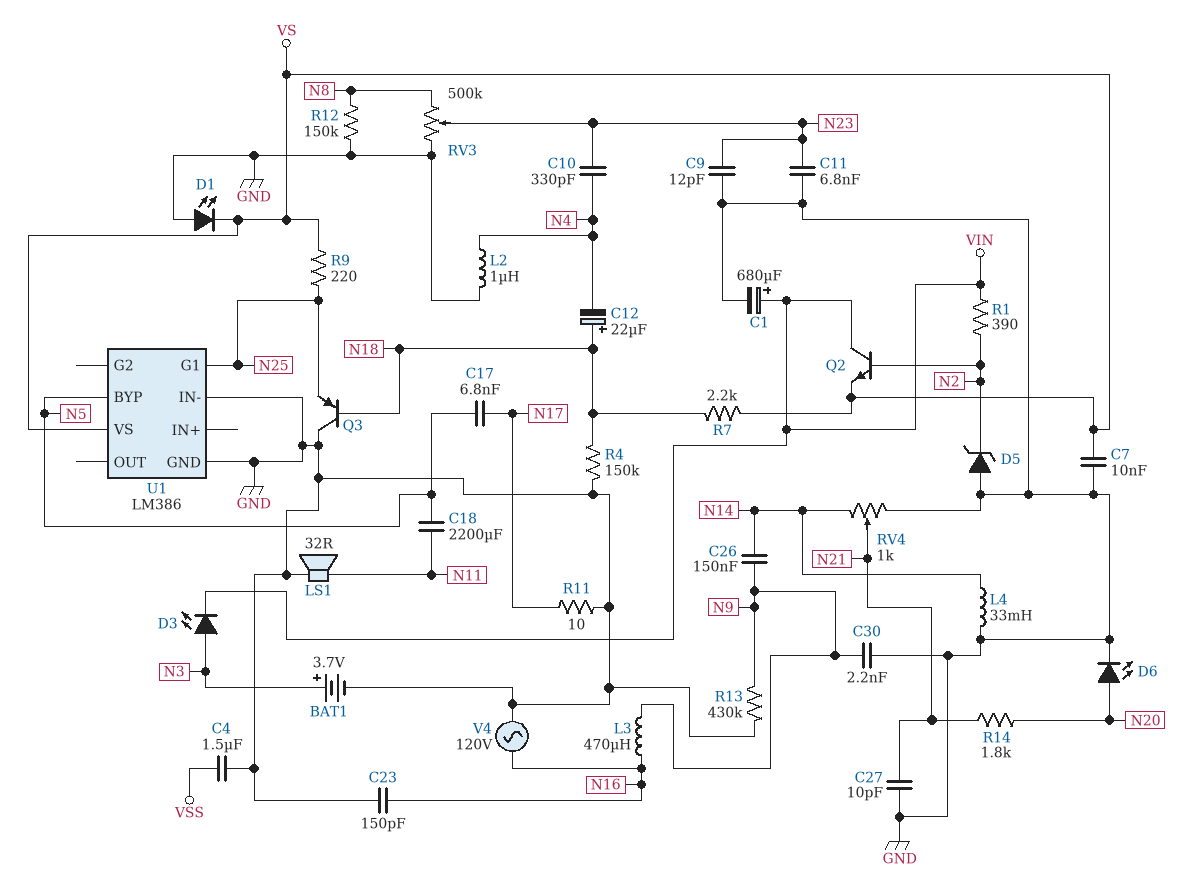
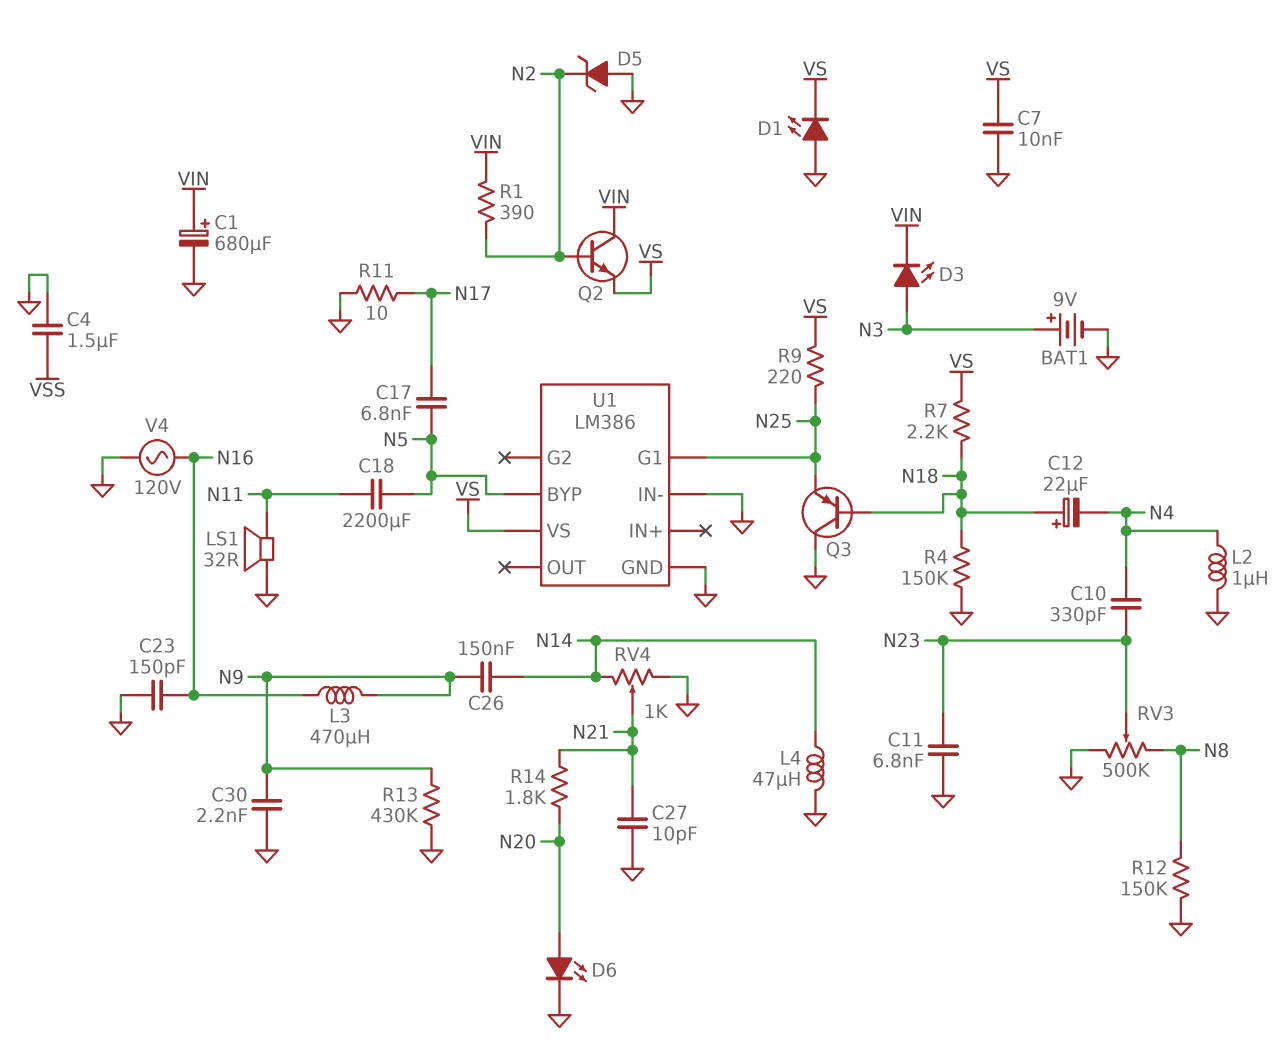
BAT1: 3.7V (plus N3, minus GND) -> 9V (plus N3, minus GND)
C9: 12pF (GND, N23) -> none
L4: 33mH (GND, N14) -> 47uH (GND, N14)

